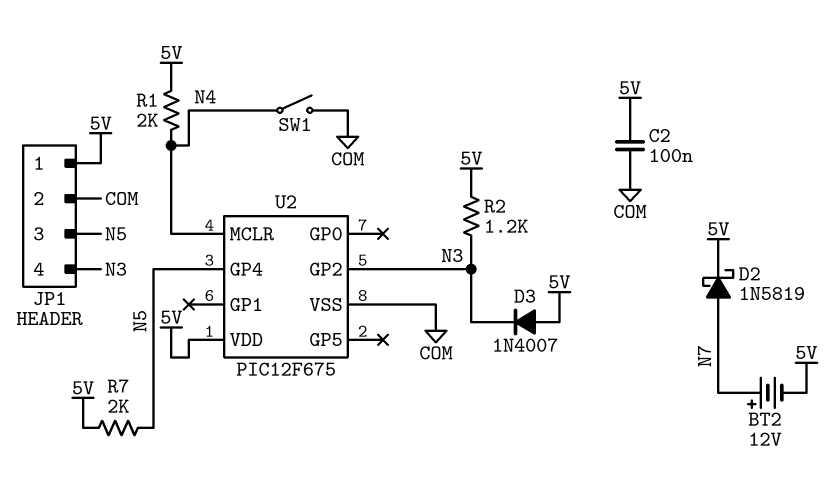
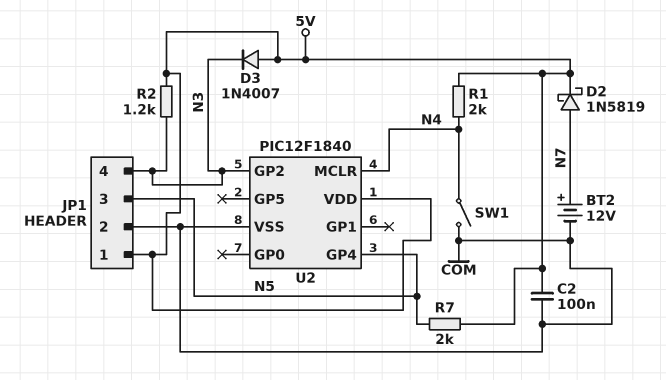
BT2: 12V (plus N7, minus 5V) -> 12V (plus N7, minus COM)
U2: PIC12F675 -> PIC12F1840

